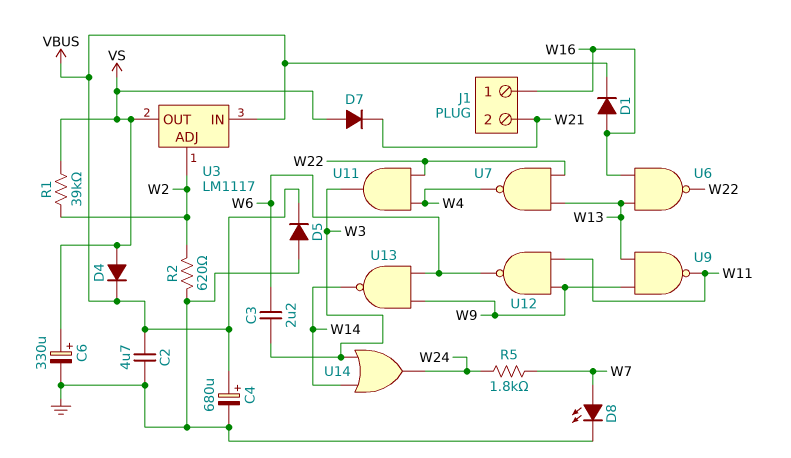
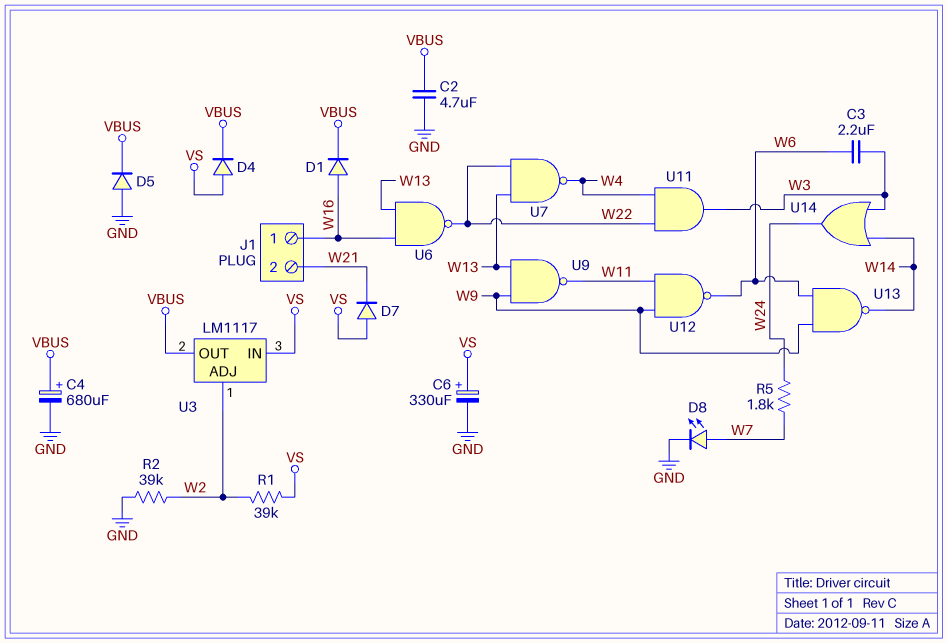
R2: 620 (GND, W2) -> 39k (GND, W2)
U3 pin IN: VBUS -> VS
U3 pin OUT: VS -> VBUS

